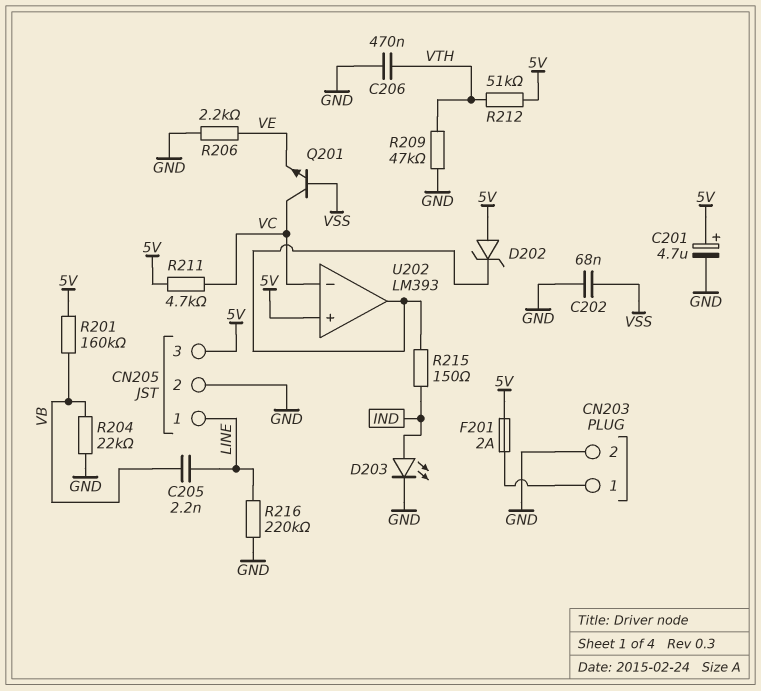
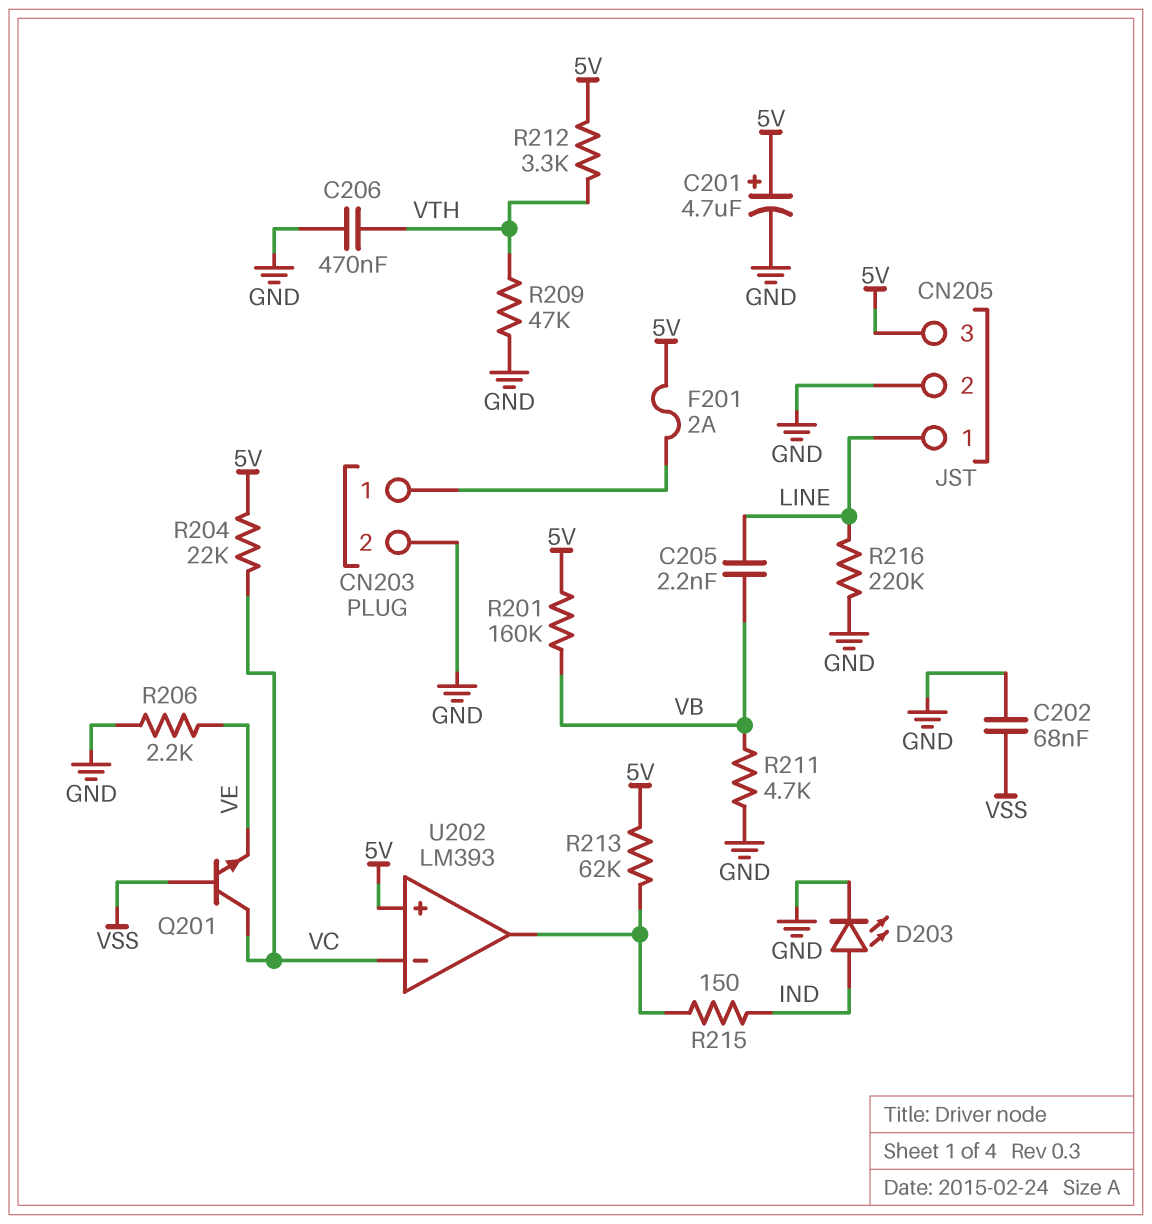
D202: zener (A 5V, K U202/out) -> none
R204: 22k (GND, VB) -> 22k (5V, VC)
R211: 4.7k (5V, VC) -> 4.7k (GND, VB)
R212: 51k (5V, VTH) -> 3.3k (5V, VTH)
R213: none -> 62k (5V, U202/out)

